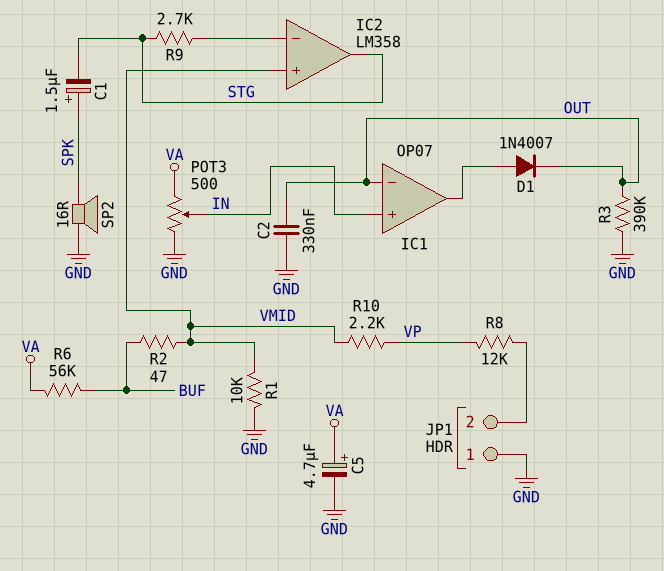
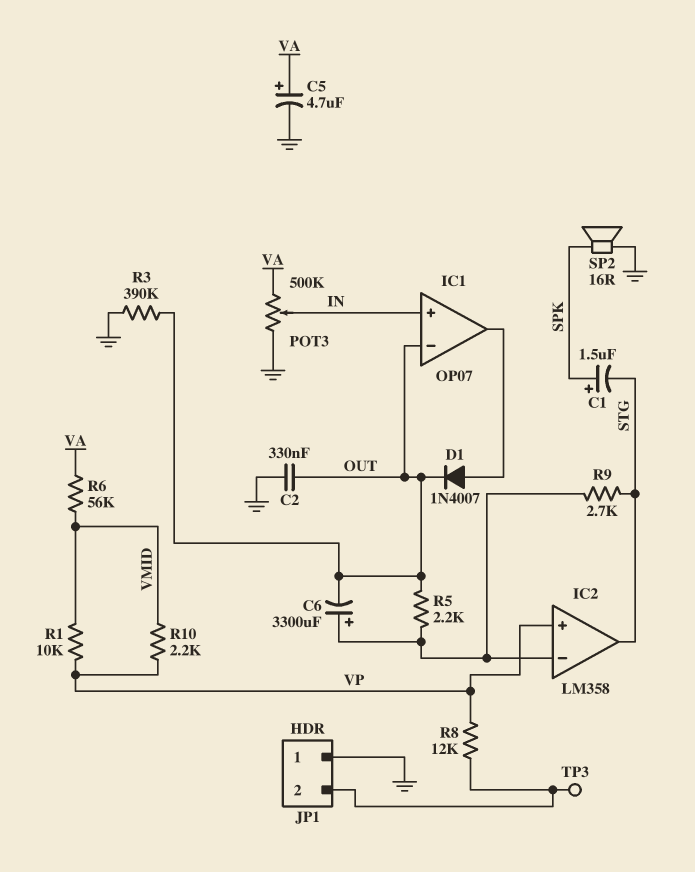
C6: none -> 3300uF (plus IC2/in-, minus OUT)
IC2 pin in+: VMID -> VP
POT3: 500 (GND, VA, wiper IN) -> 500k (GND, VA, wiper IN)
R1: 10k (GND, VMID) -> 10k (VMID, VP)
R2: 47 (BUF, VMID) -> none
R5: none -> 2.2k (IC2/in-, OUT)
R6: 56k (BUF, VA) -> 56k (VA, VMID)
TP3: none -> test point (JP1/2)

